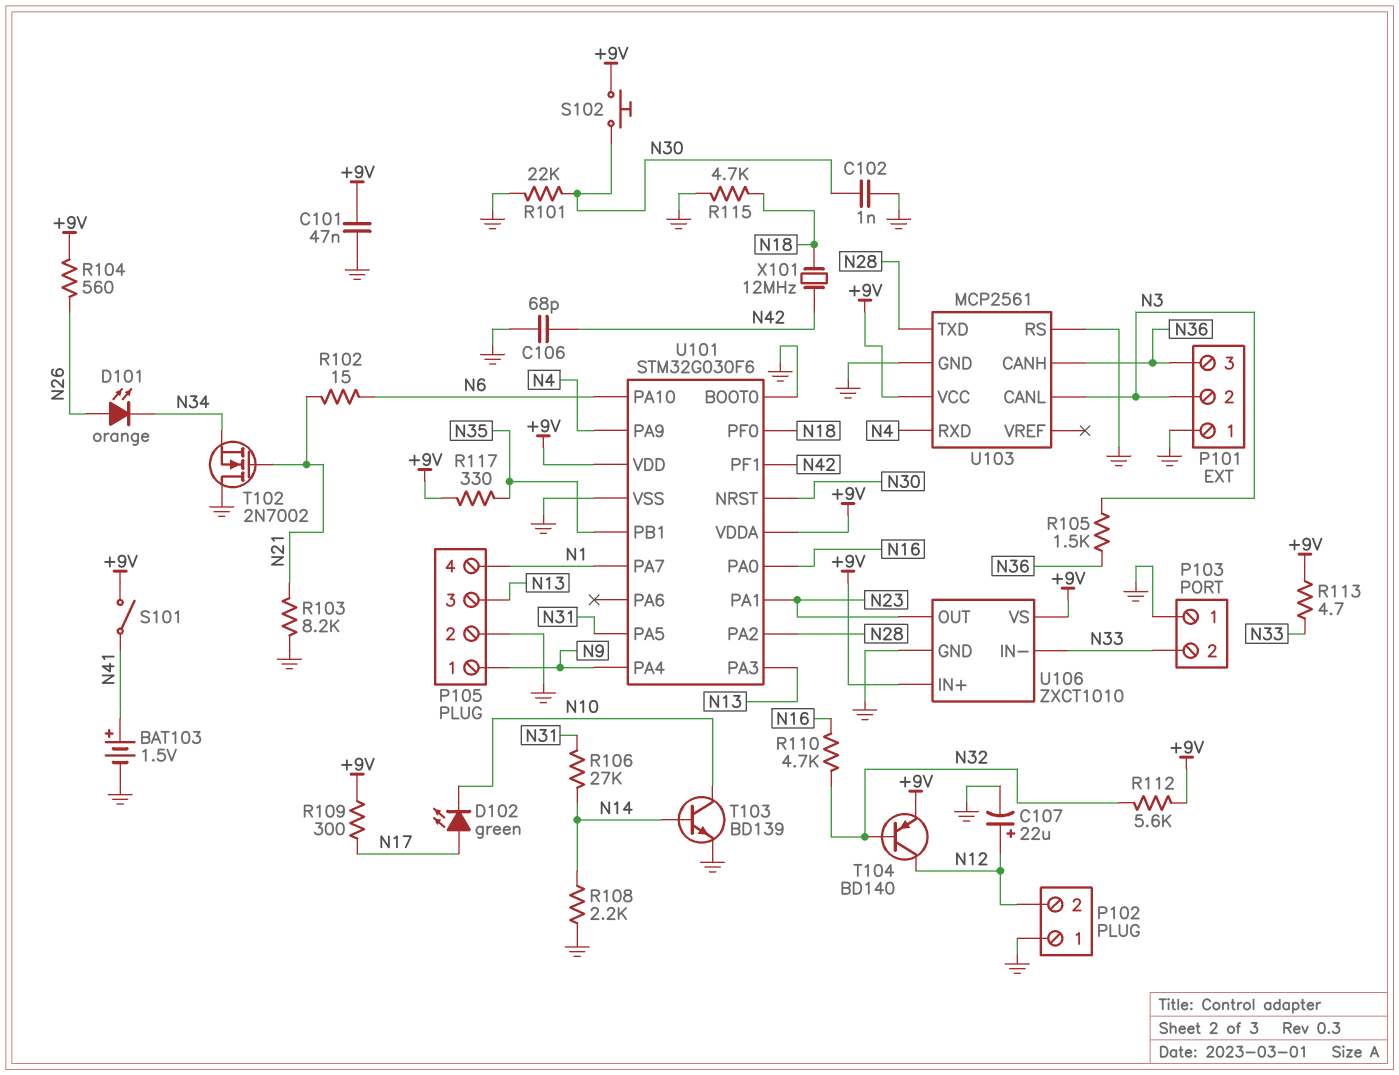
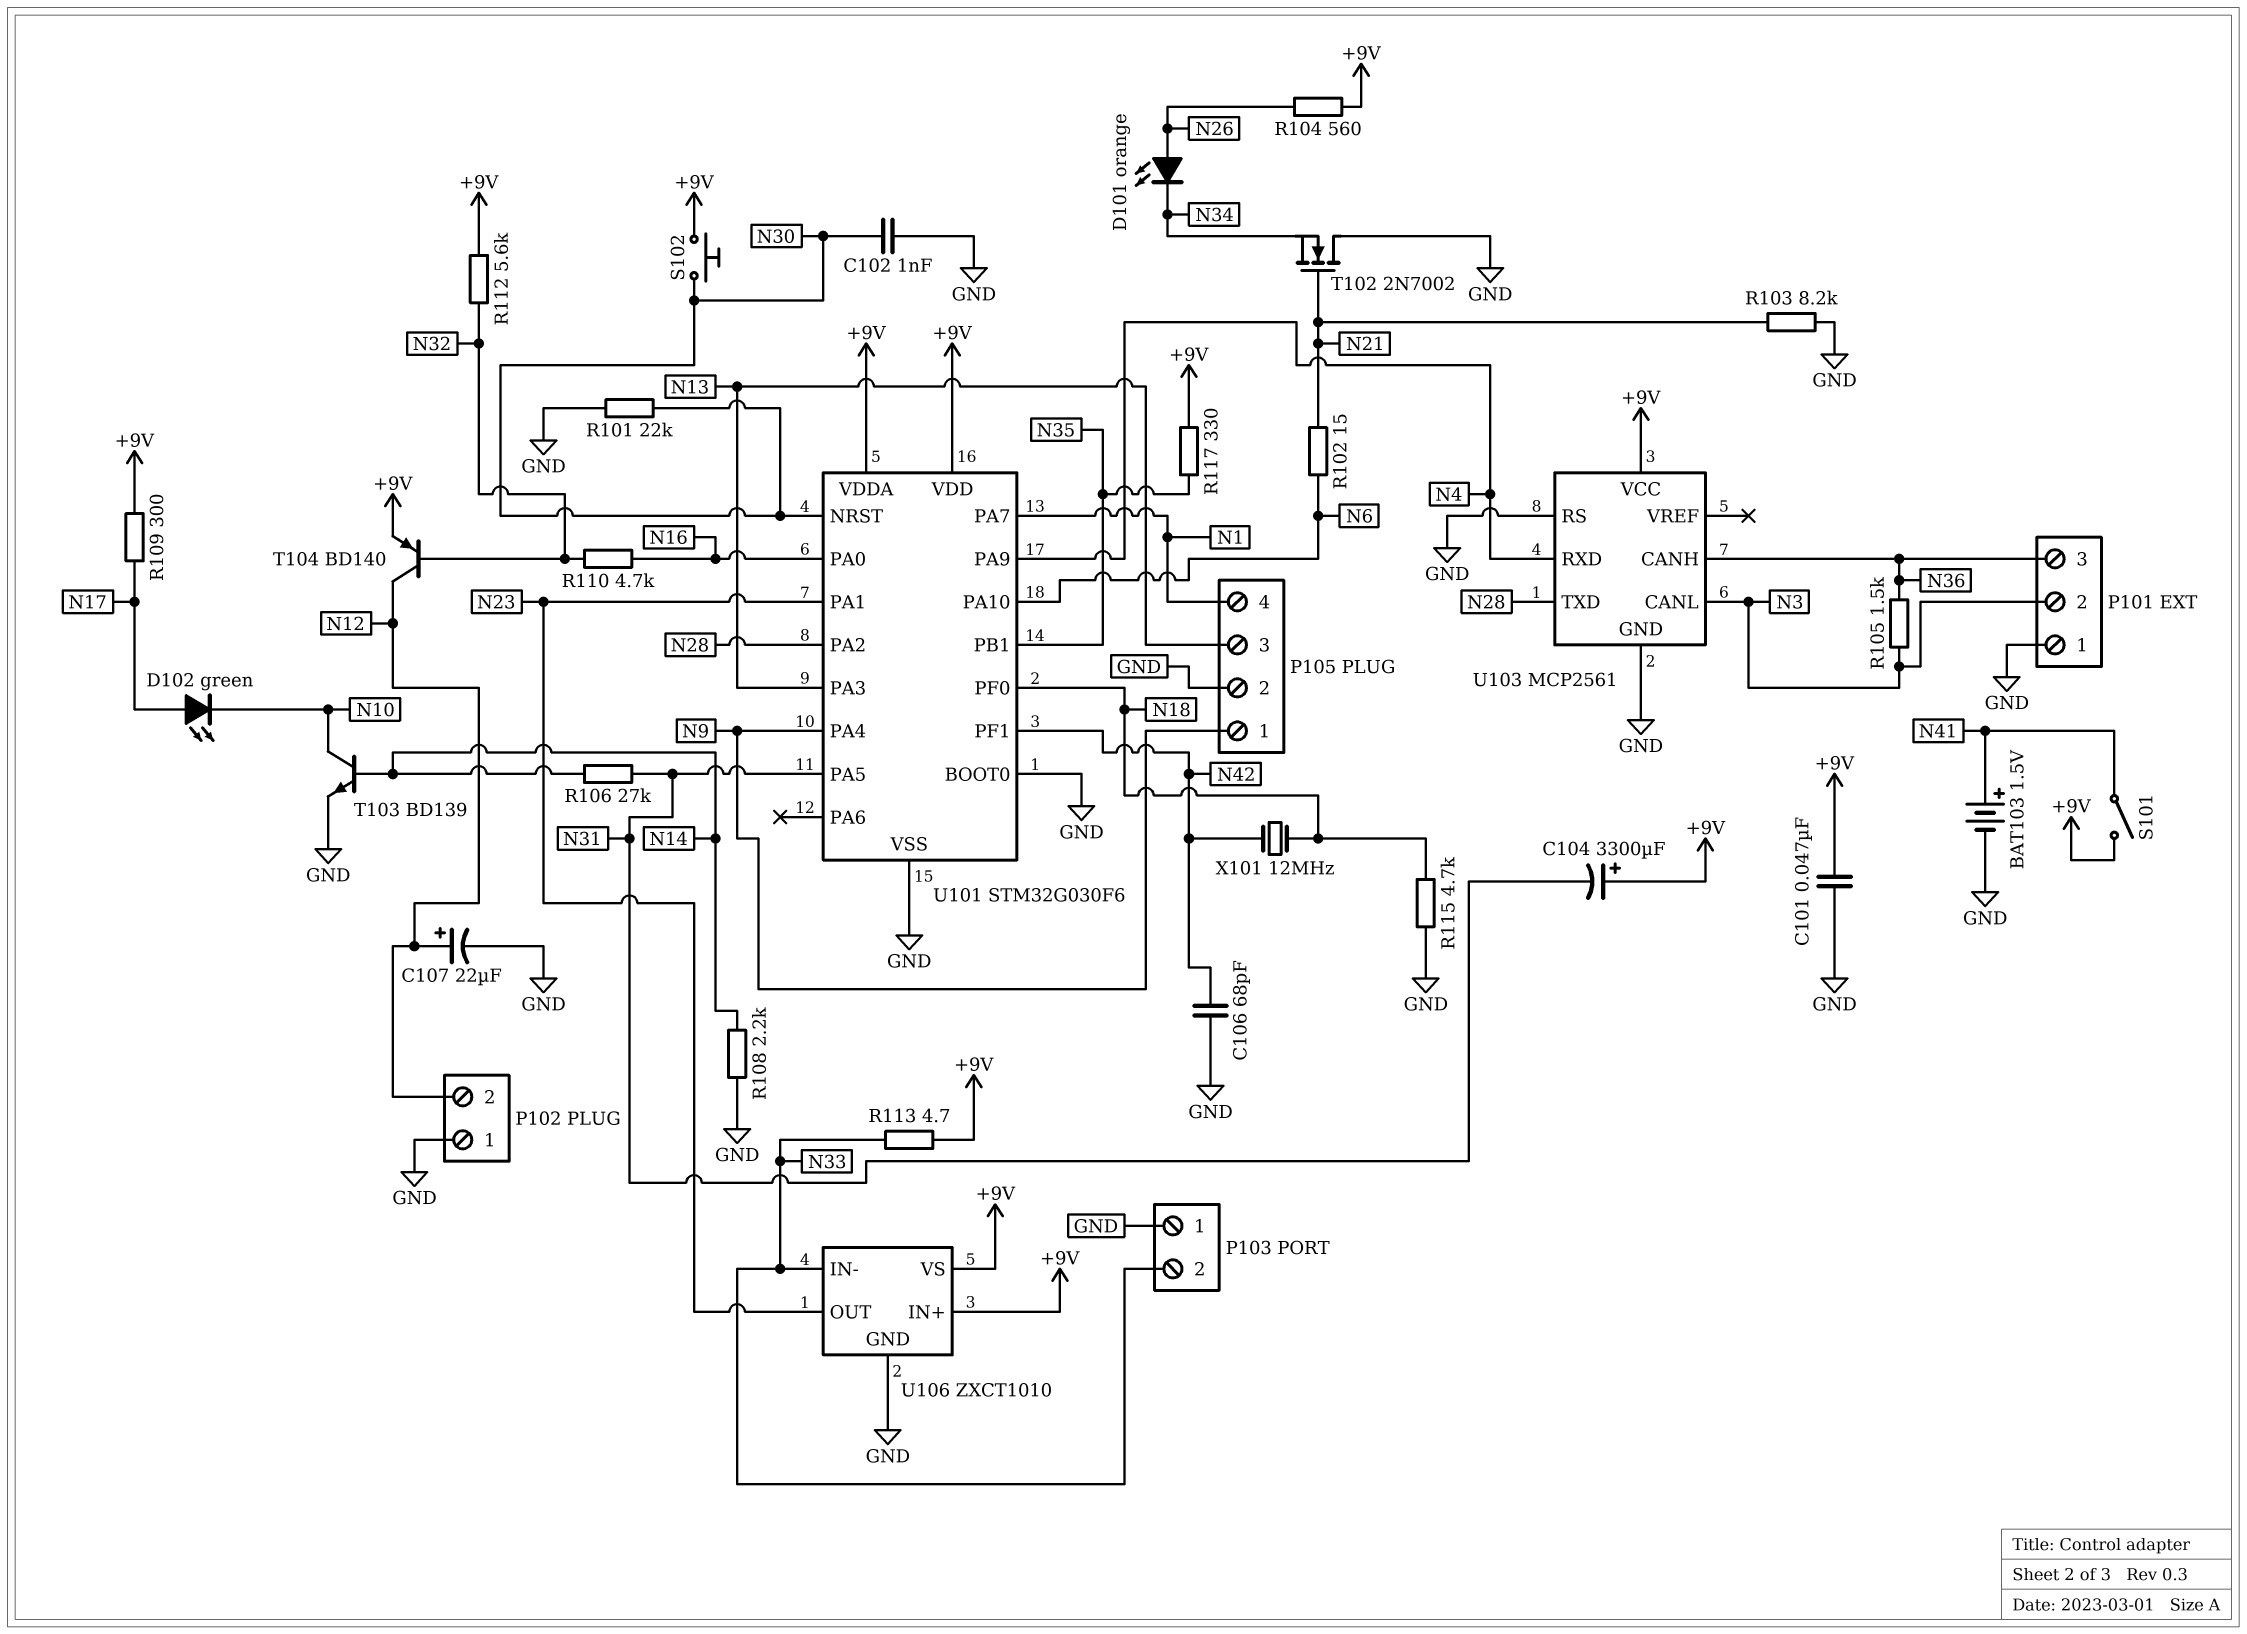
C104: none -> 3300uF (plus +9V, minus N31)

